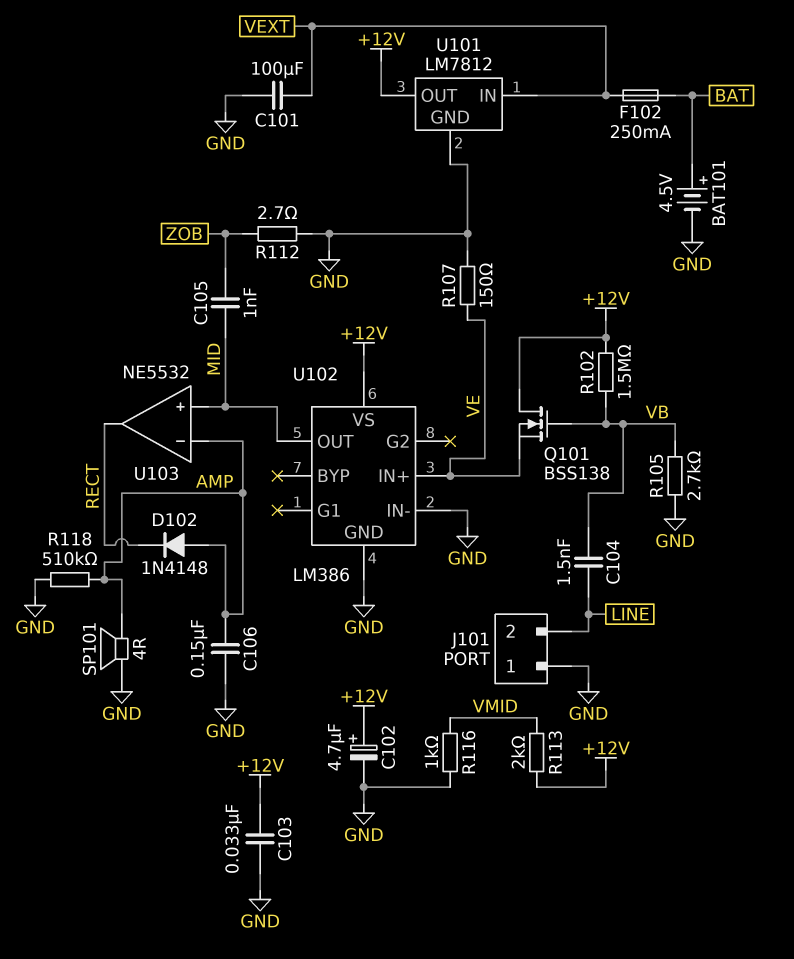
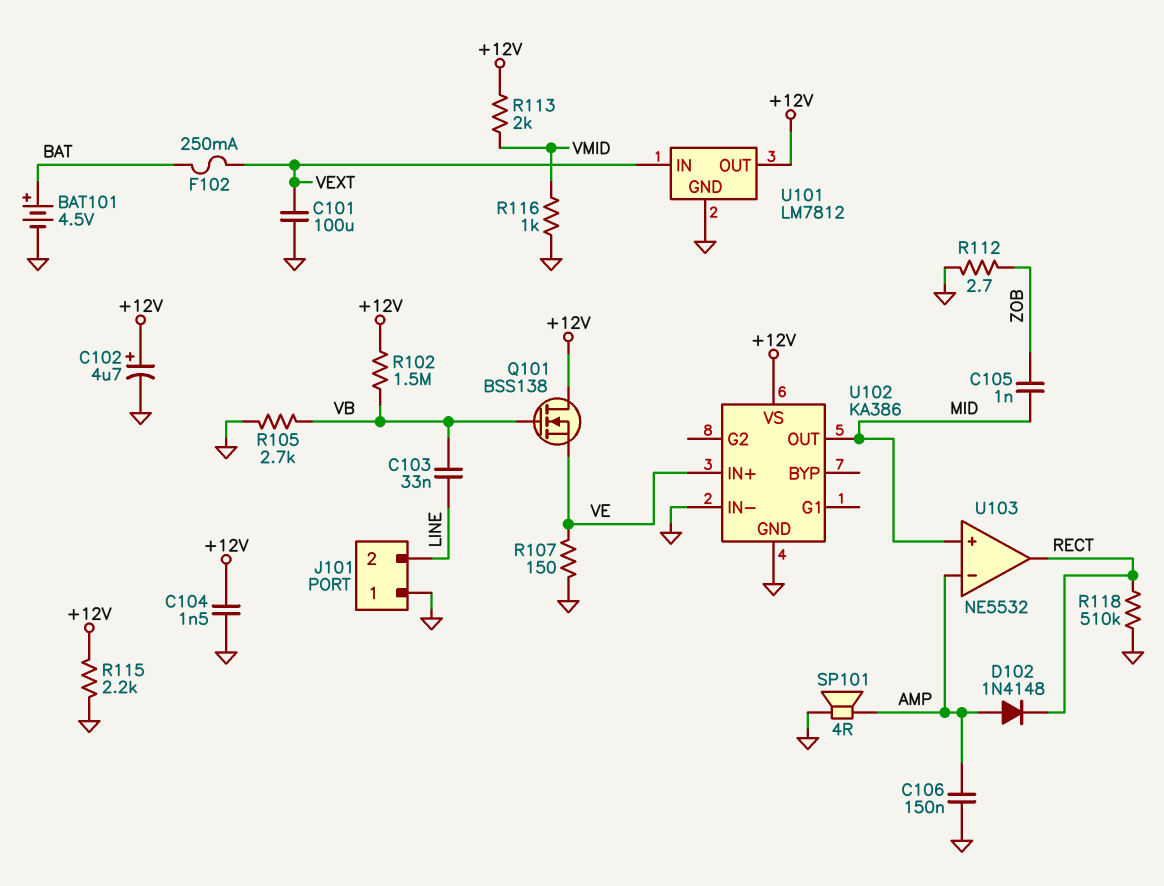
C103: 33nF (+12V, GND) -> 33nF (LINE, VB)
C104: 1.5nF (LINE, VB) -> 1.5nF (+12V, GND)
R115: none -> 2.2k (+12V, GND)
R118: 510k (AMP, GND) -> 510k (GND, RECT)
U102: LM386 -> KA386

